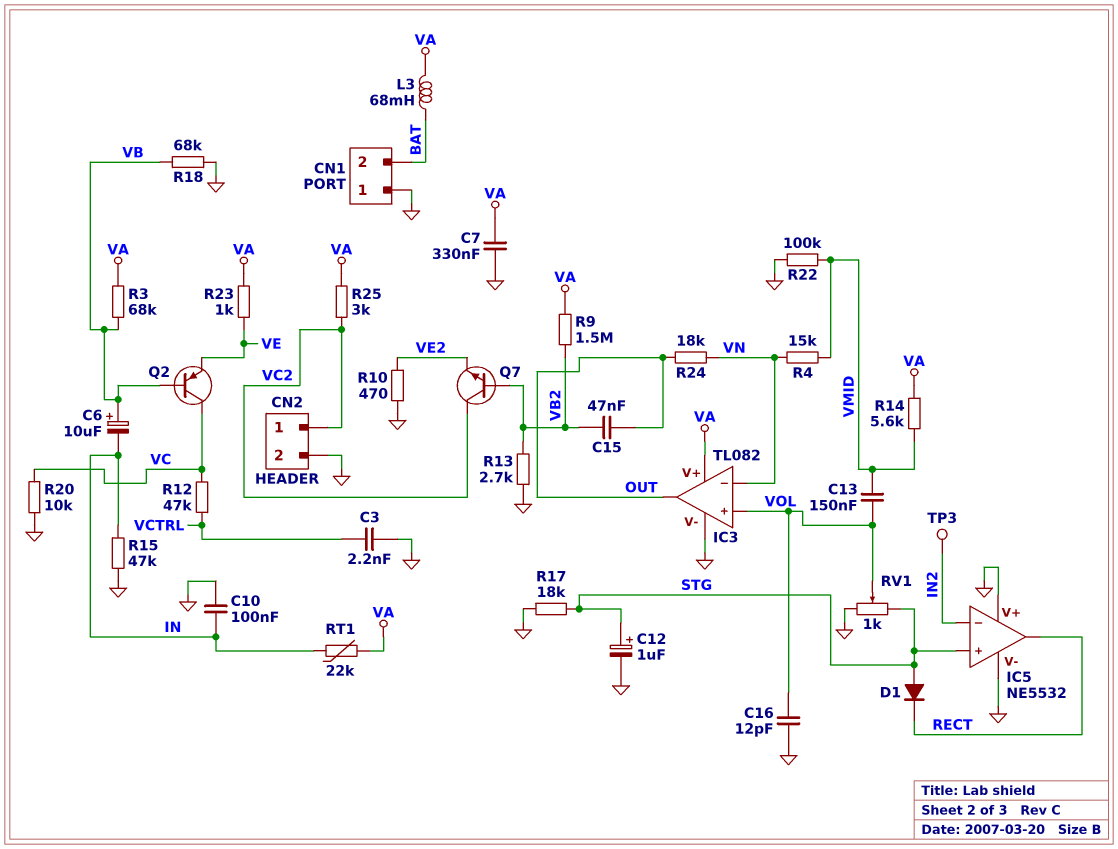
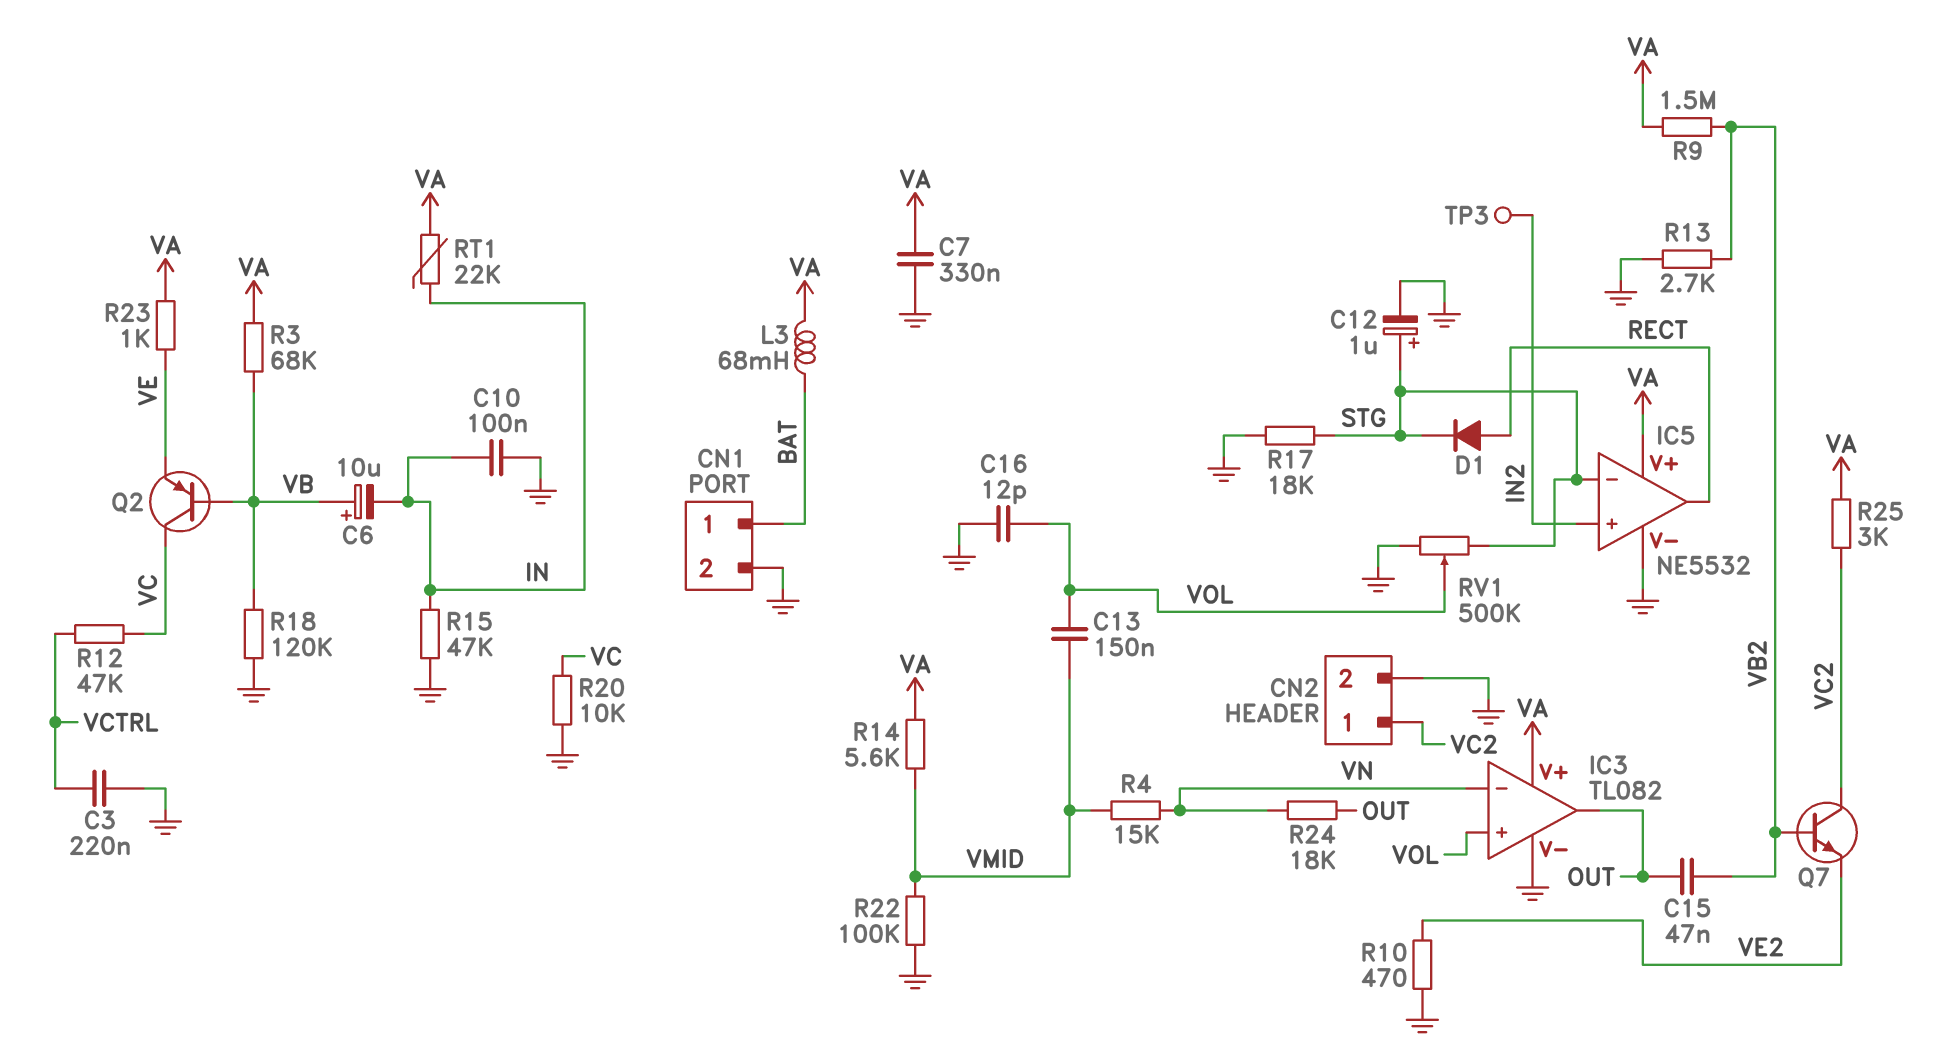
C3: 2.2nF (GND, VCTRL) -> 220nF (GND, VCTRL)
CN1 pin 1: GND -> BAT
CN1 pin 2: BAT -> GND
D1: diode (A STG, K RECT) -> diode (A RECT, K STG)
IC5 pin V+: GND -> VA
IC5 pin in+: STG -> IN2
IC5 pin in-: IN2 -> STG
R18: 68k (GND, VB) -> 120k (GND, VB)
RV1: 1k (GND, STG, wiper VOL) -> 500k (GND, STG, wiper VOL)

